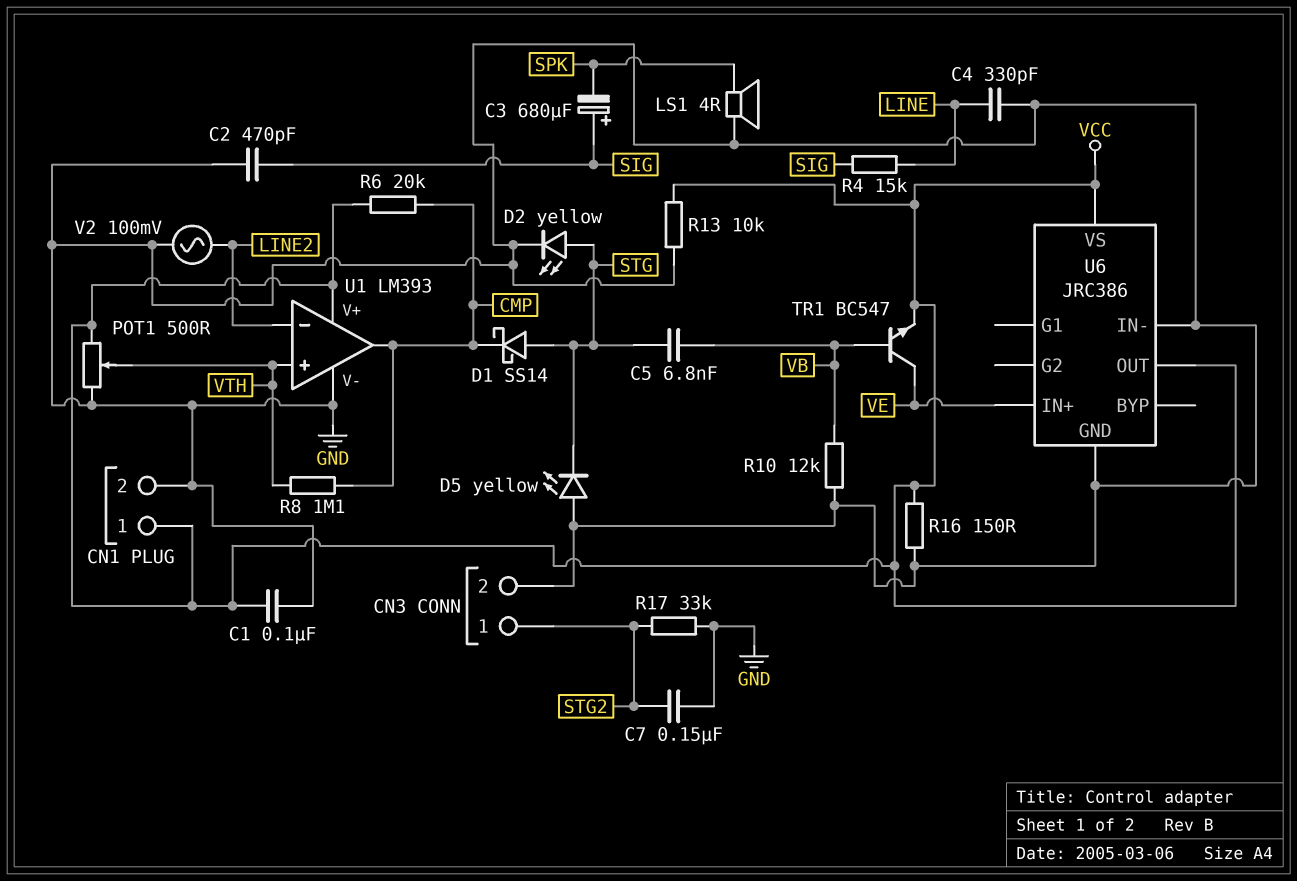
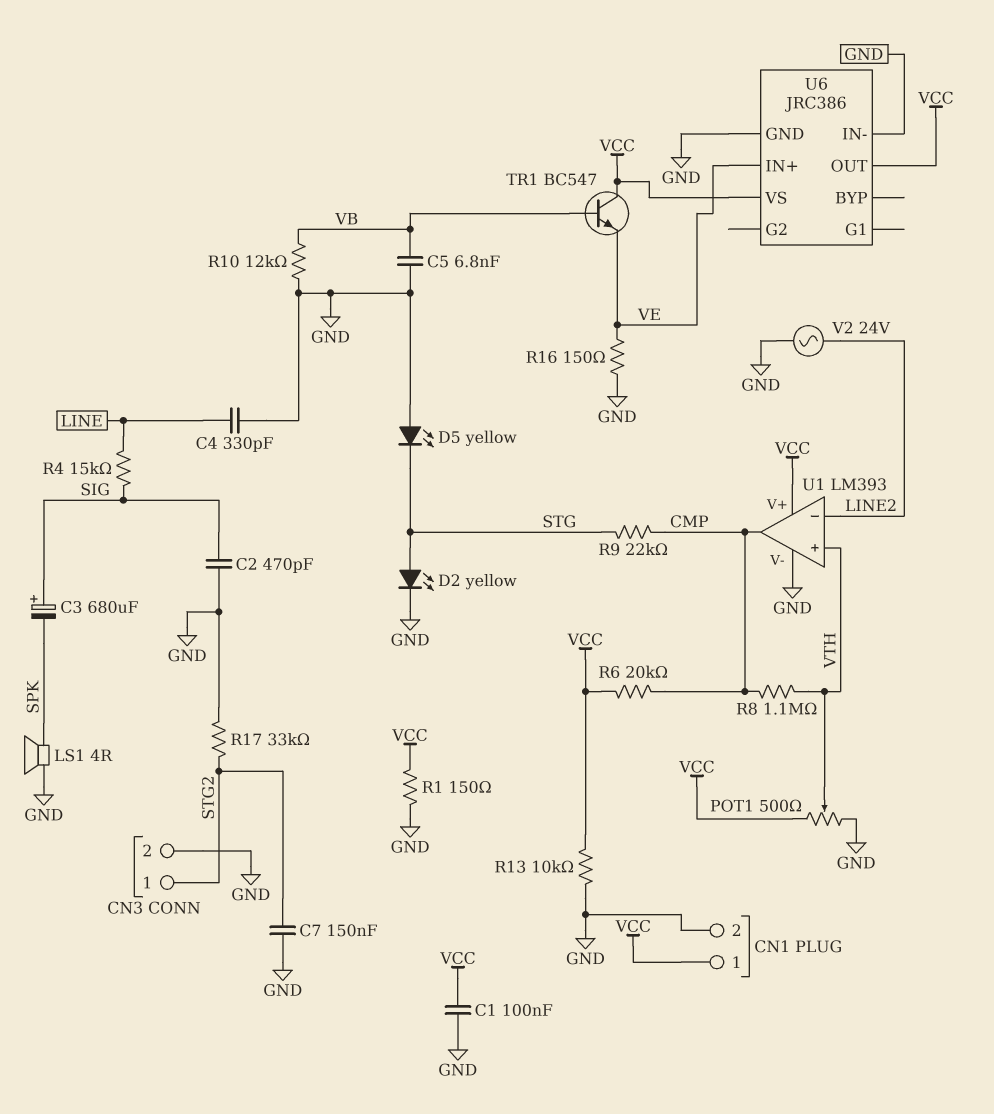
C5: 6.8nF (STG, VB) -> 6.8nF (GND, VB)
D1: schottky SS14 (A STG, K CMP) -> none
R1: none -> 150 (GND, VCC)
R9: none -> 22k (CMP, STG)
R16: 150 (GND, VCC) -> 150 (GND, VE)
TR1: NPN BC547 (B VB, C VE, E VCC) -> NPN BC547 (B VB, C VCC, E VE)
V2: AC 100mV (GND, LINE2) -> AC 24V (GND, LINE2)

